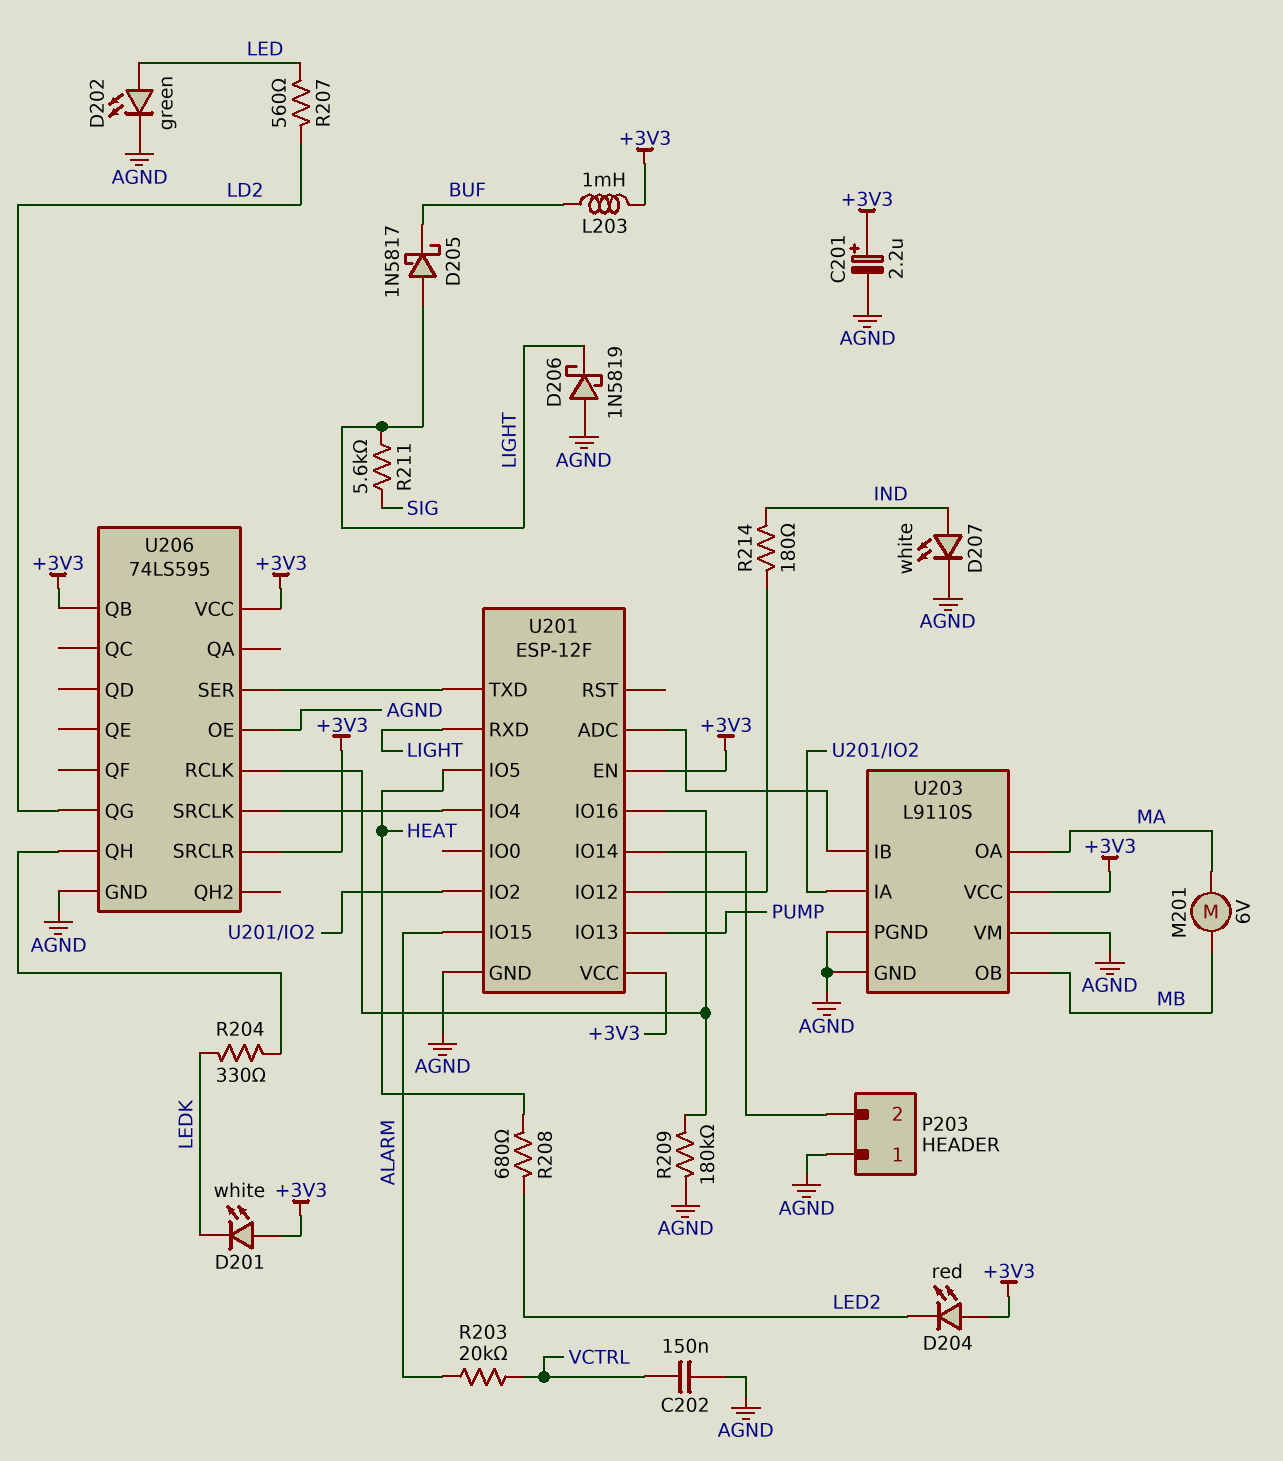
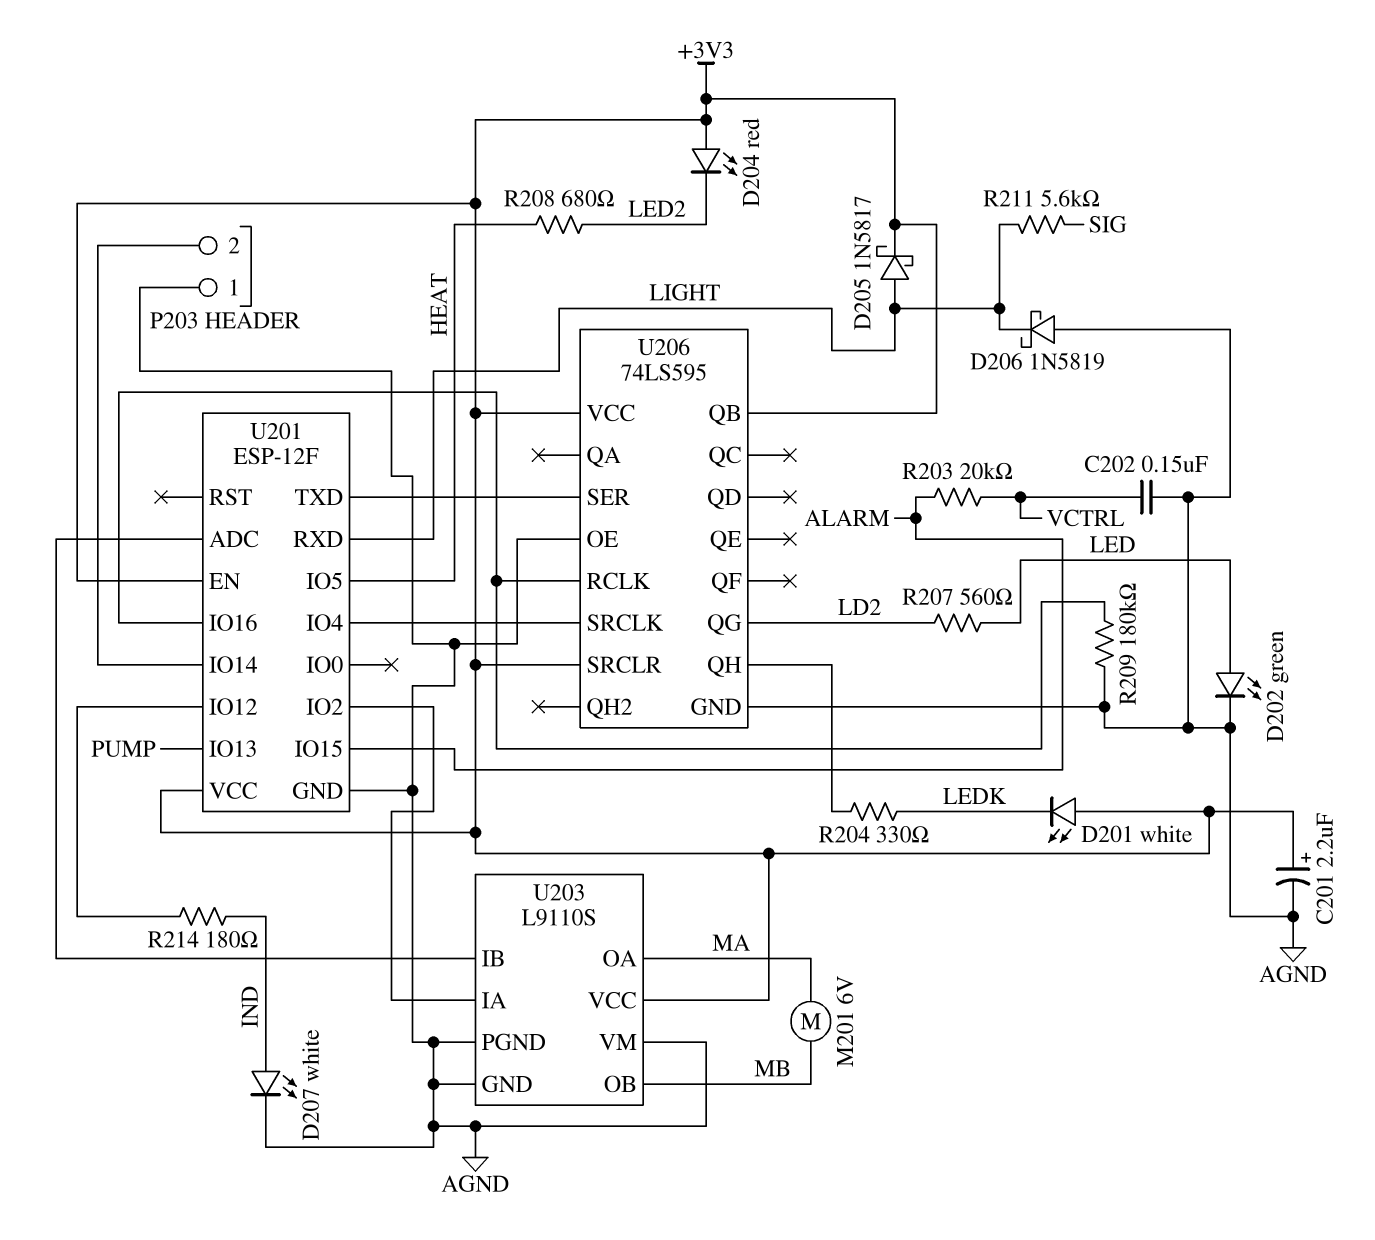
D205: schottky 1N5817 (A LIGHT, K BUF) -> schottky 1N5817 (A LIGHT, K +3V3)
L203: 1mH (+3V3, BUF) -> none

